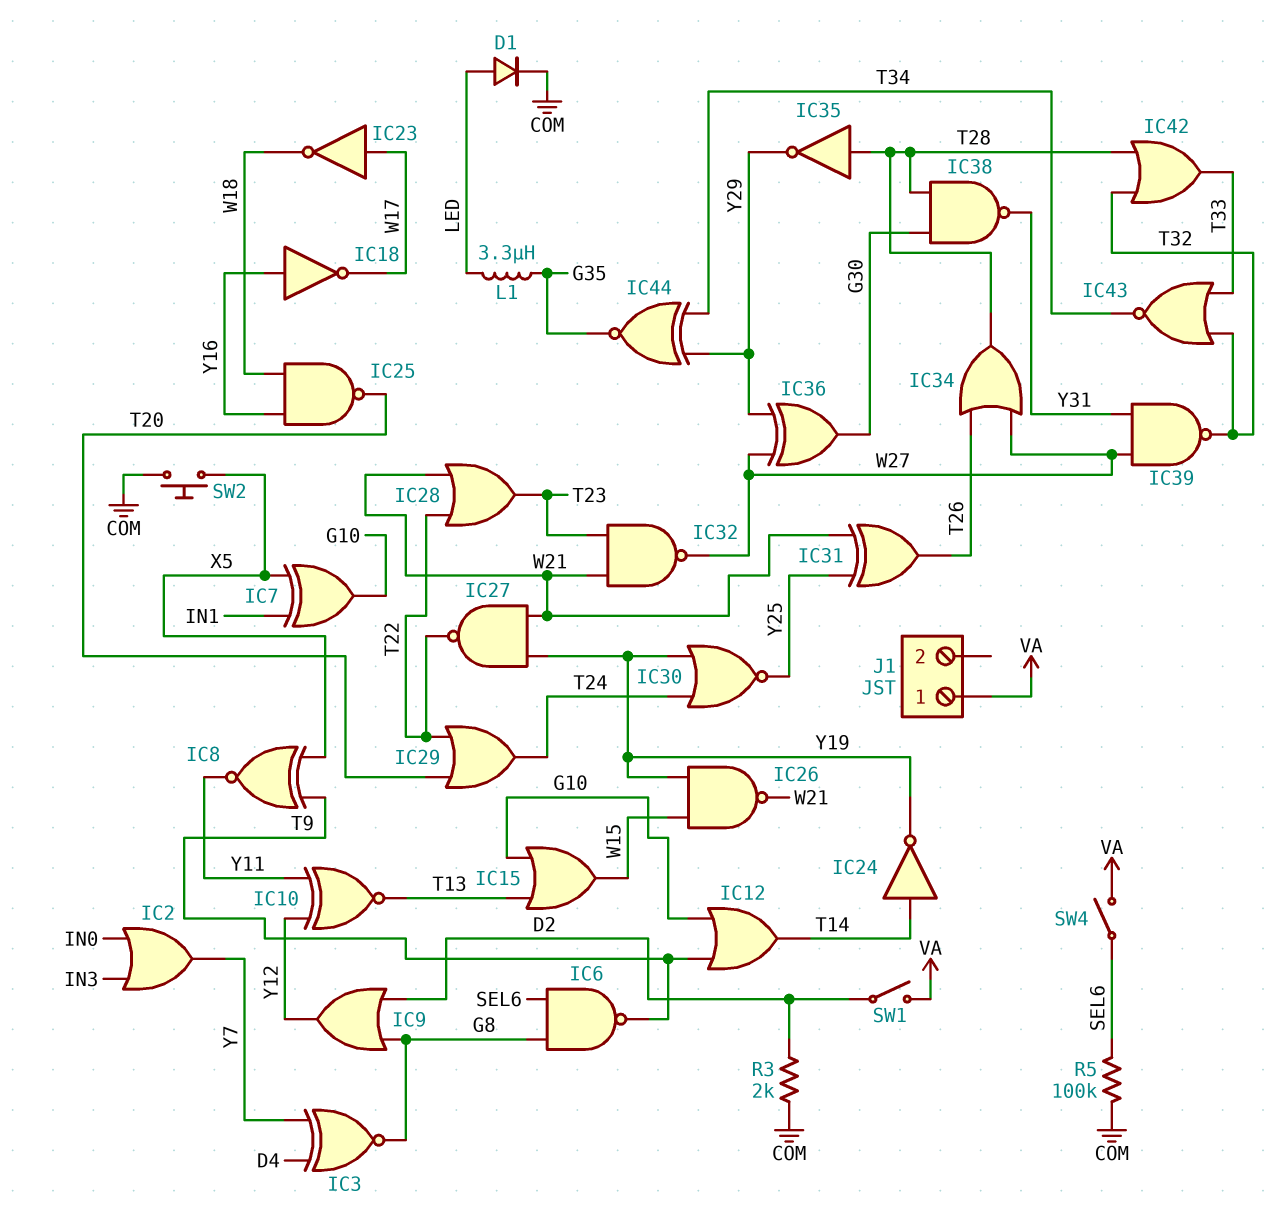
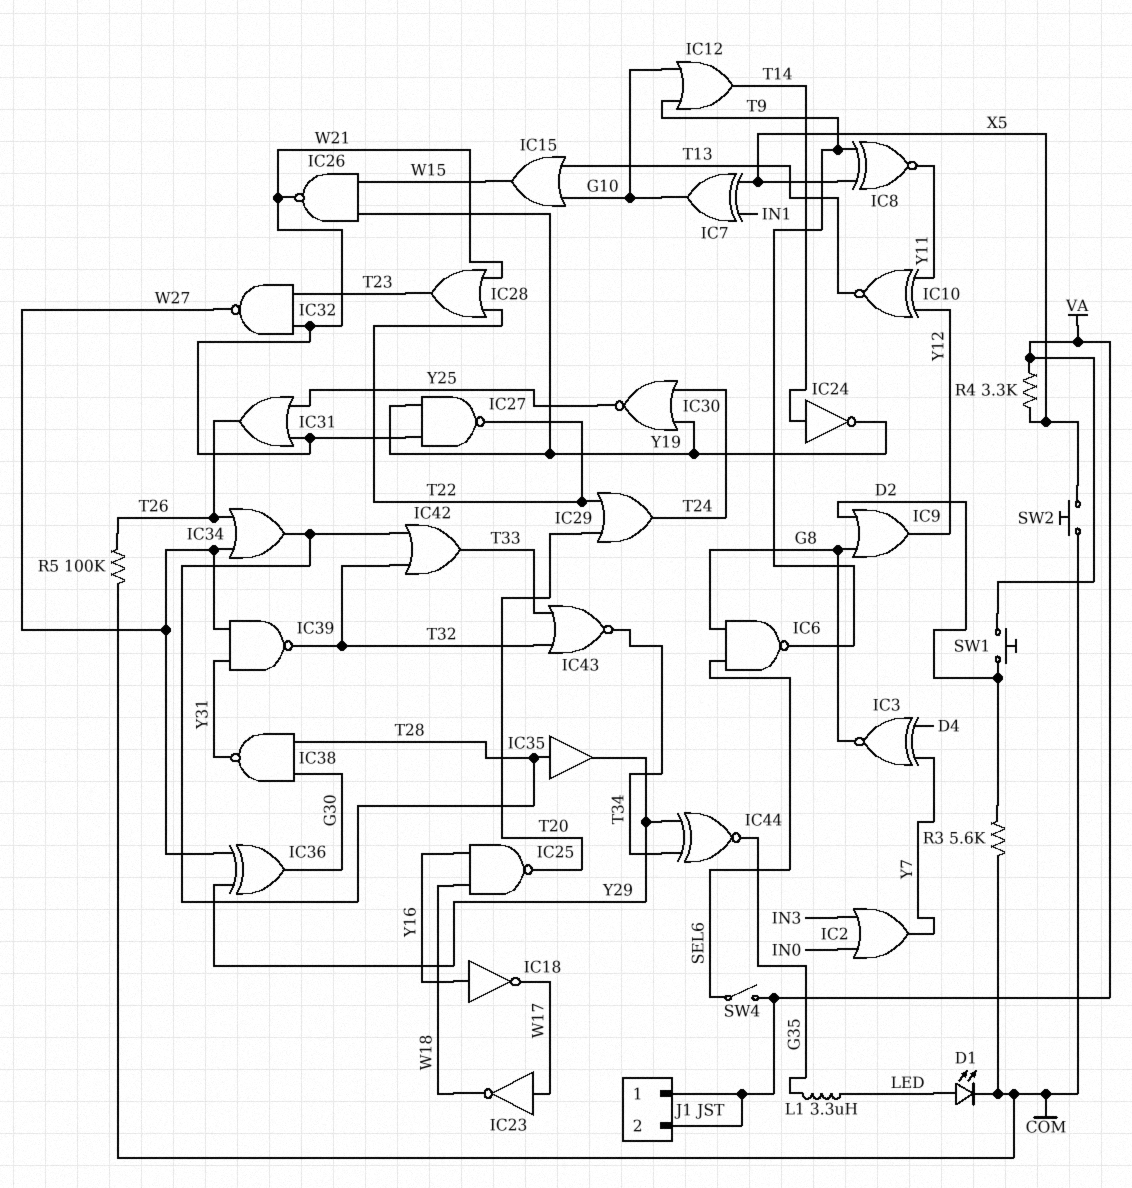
D1: diode (A LED, K COM) -> LED (A LED, K COM)
IC31: XOR (in W21, in Y25, out T26) -> OR (in W21, in Y25, out T26)
IC35: NOT (in T28, out Y29) -> buffer (in T28, out Y29)
J1 pin 2: none -> VA
R3: 2k (COM, D2) -> 5.6k (COM, D2)
R4: none -> 3.3k (VA, X5)
R5: 100k (COM, SEL6) -> 100k (COM, T26)
SW1: switch (D2, VA) -> button (D2, VA)

